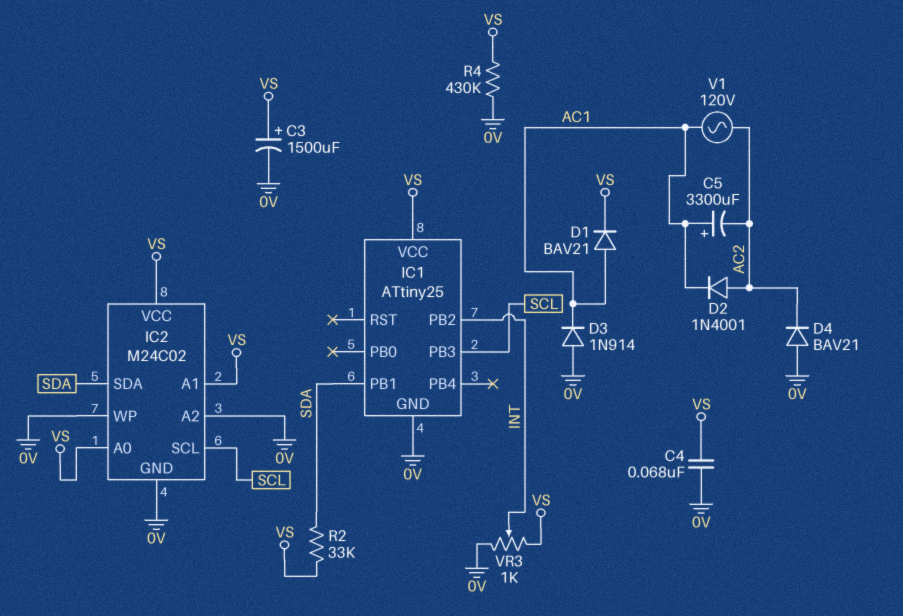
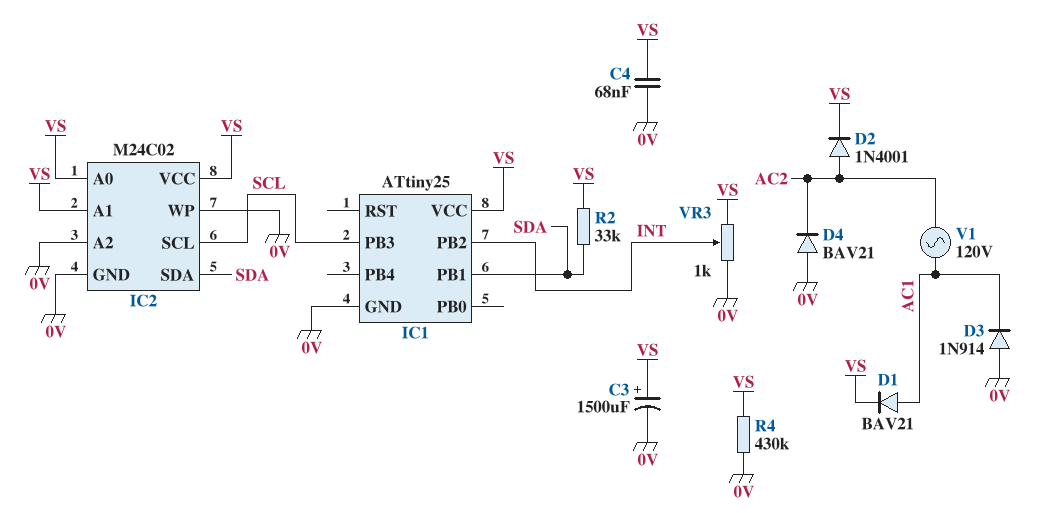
C5: 3300uF (plus AC1, minus AC2) -> none
D2: diode 1N4001 (A AC2, K AC1) -> diode 1N4001 (A AC2, K VS)

